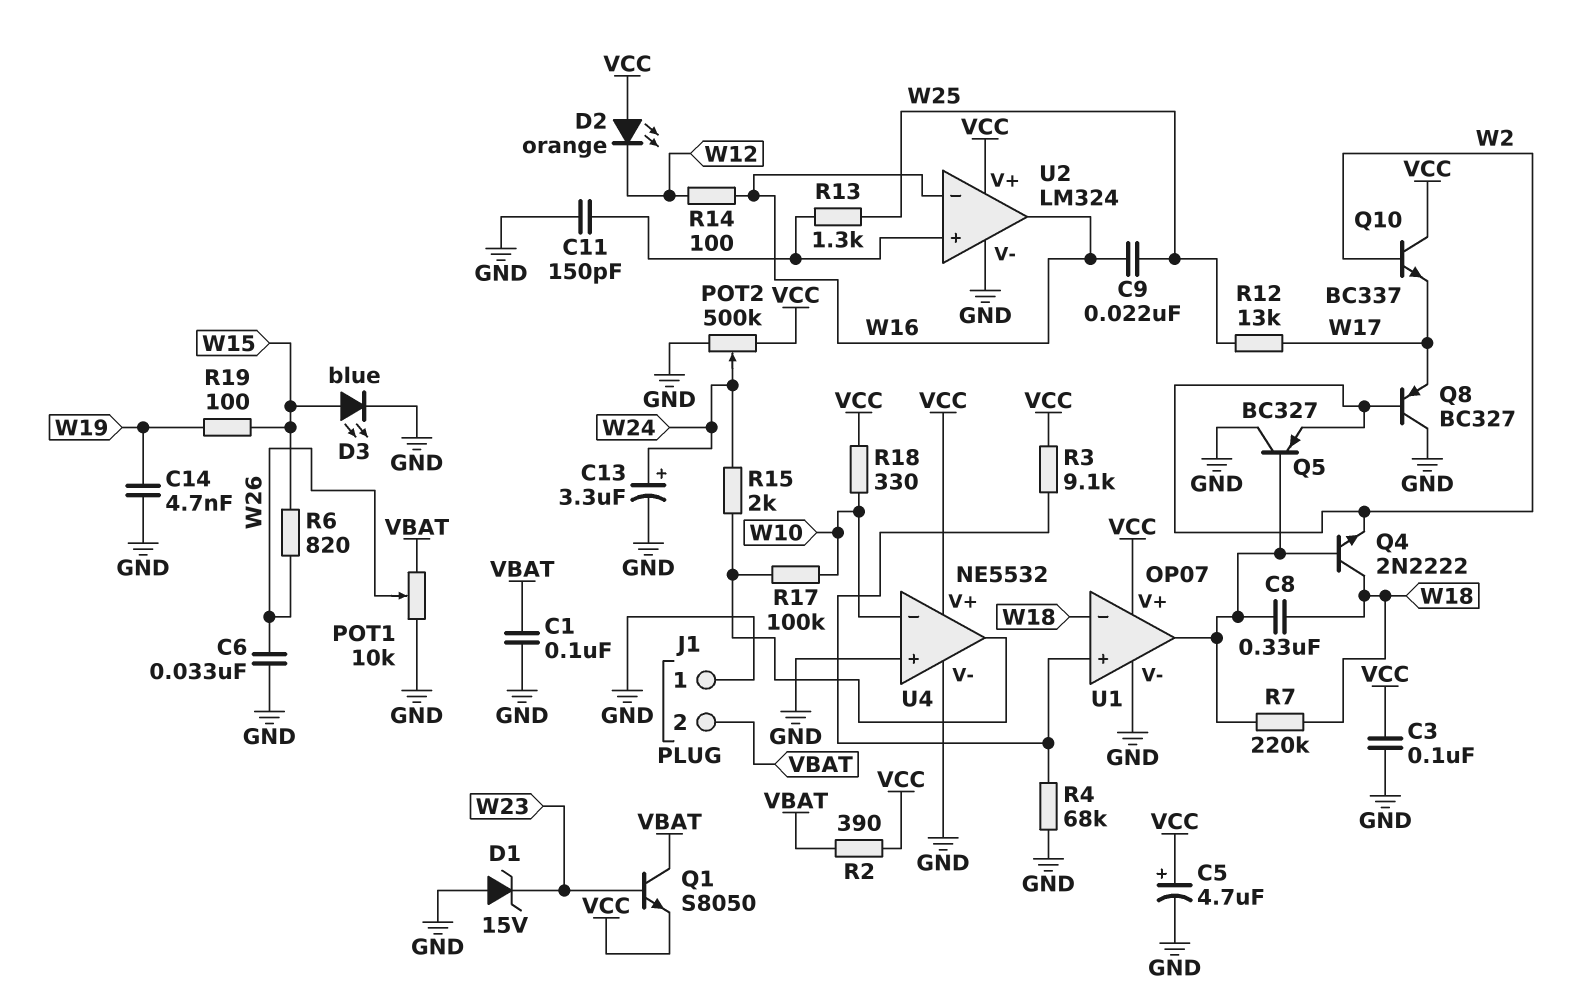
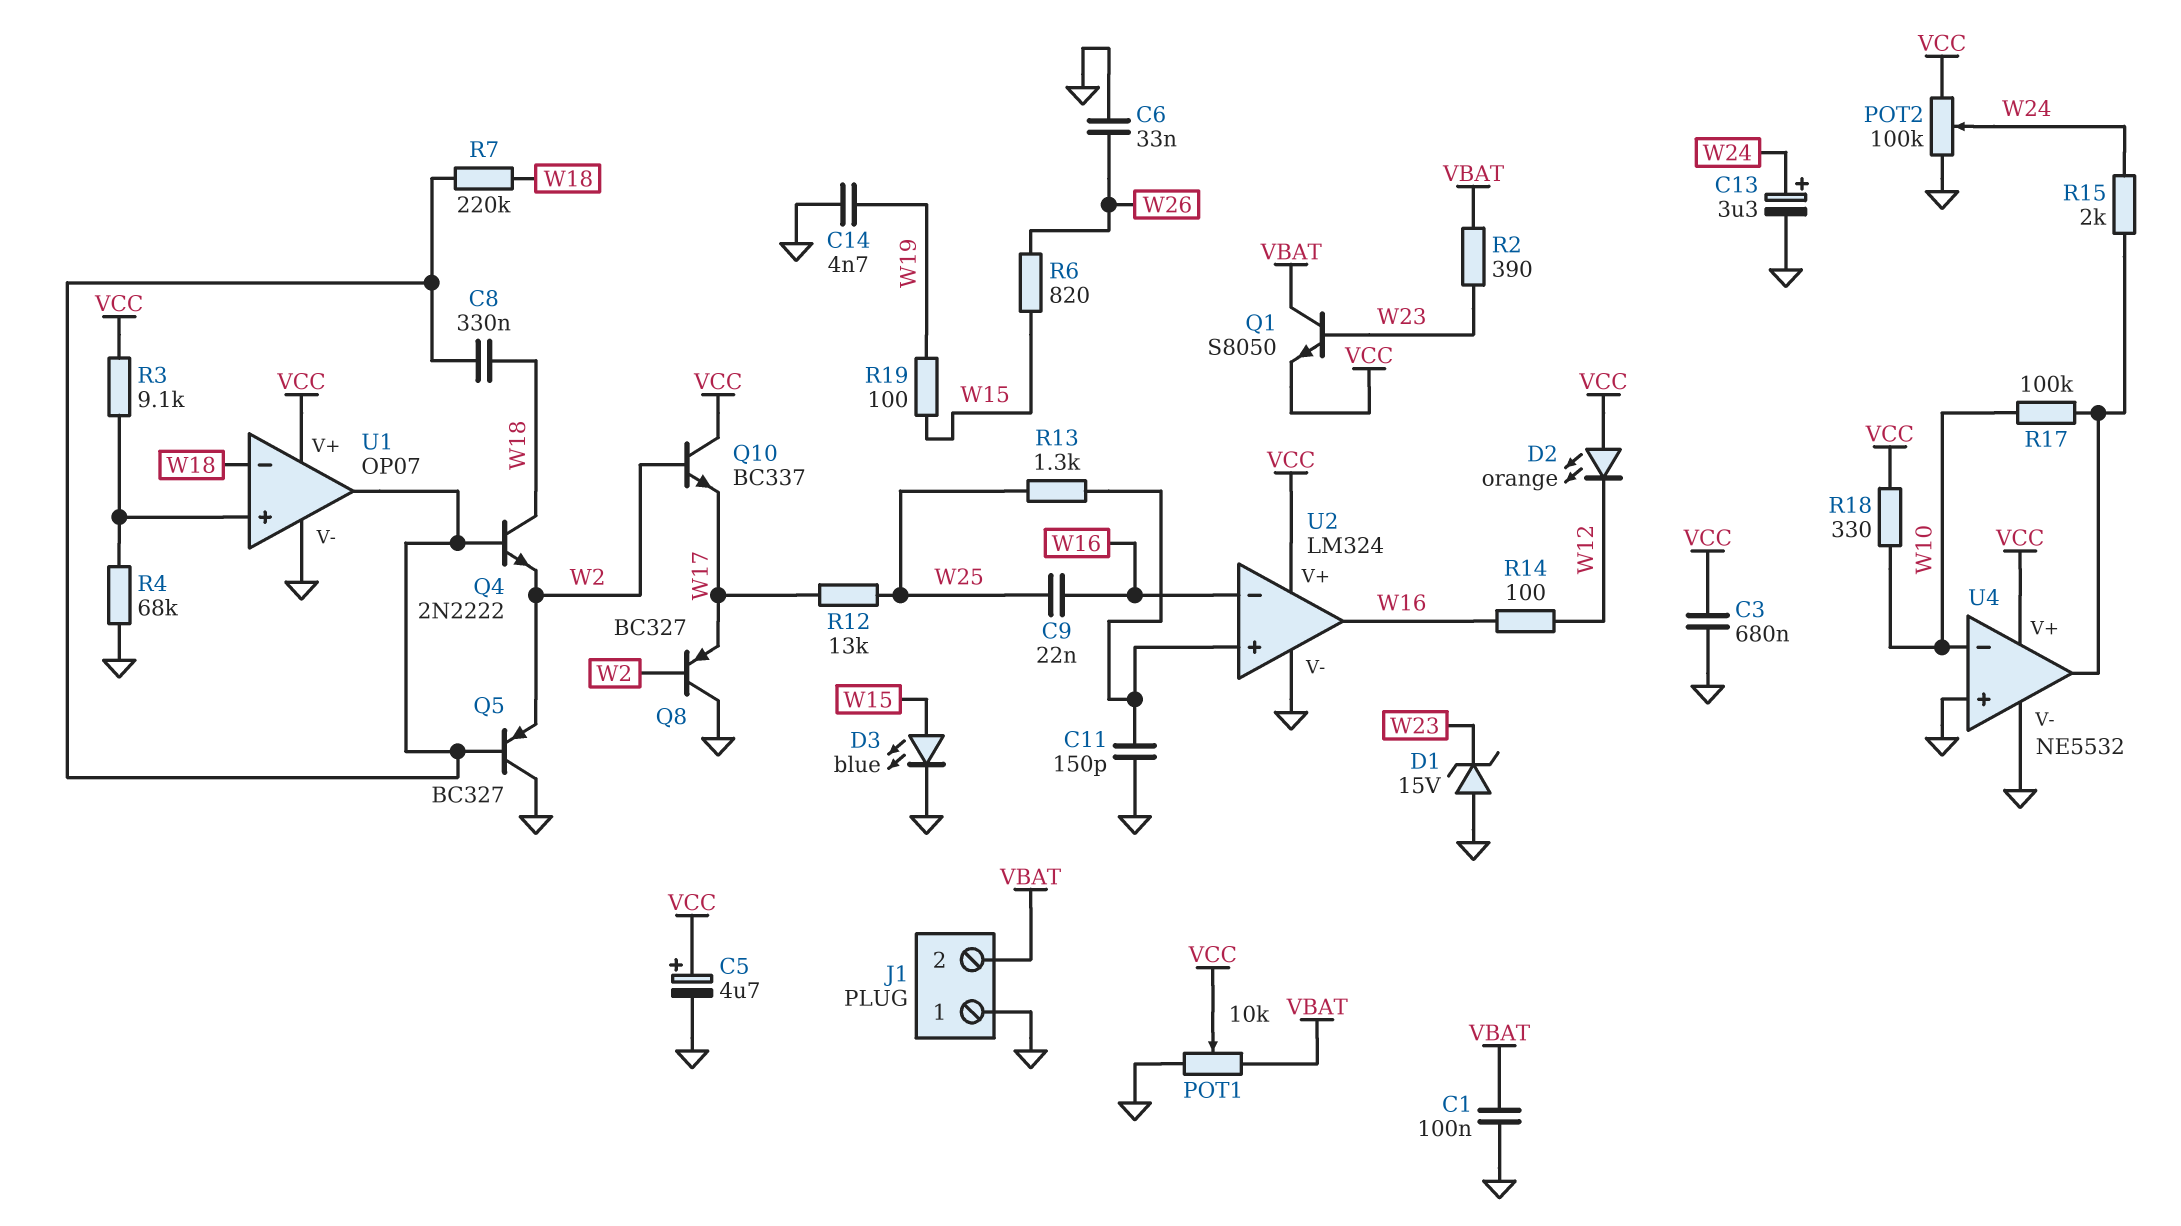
C3: 100nF (GND, VCC) -> 680nF (GND, VCC)
POT1: 10k (GND, VBAT, wiper W26) -> 10k (GND, VBAT, wiper VCC)
POT2: 500k (GND, VCC, wiper W24) -> 100k (GND, VCC, wiper W24)
R2: 390 (VBAT, VCC) -> 390 (VBAT, W23)

